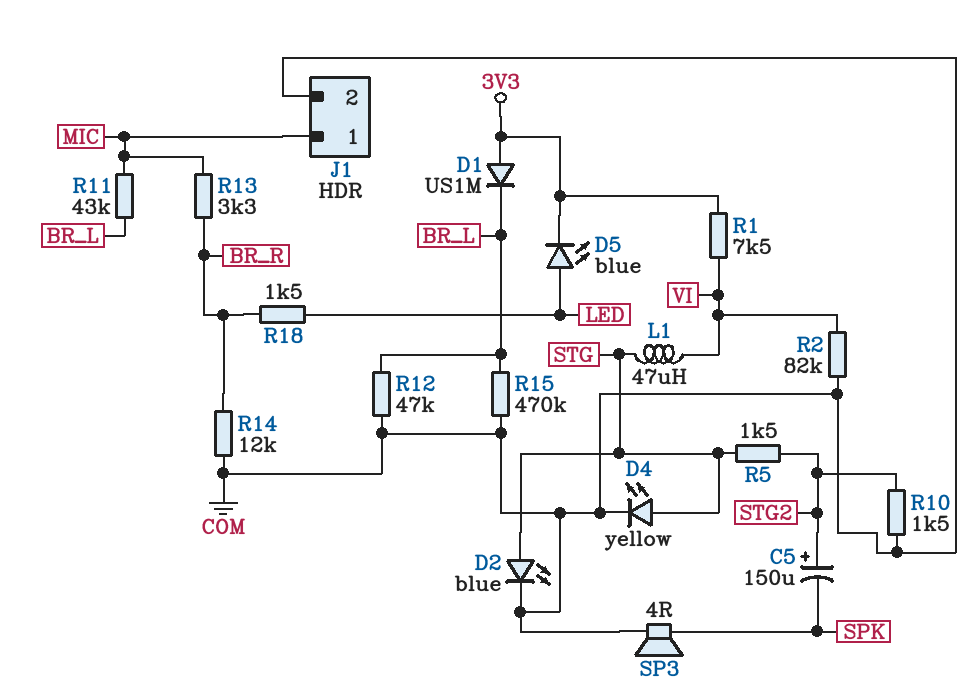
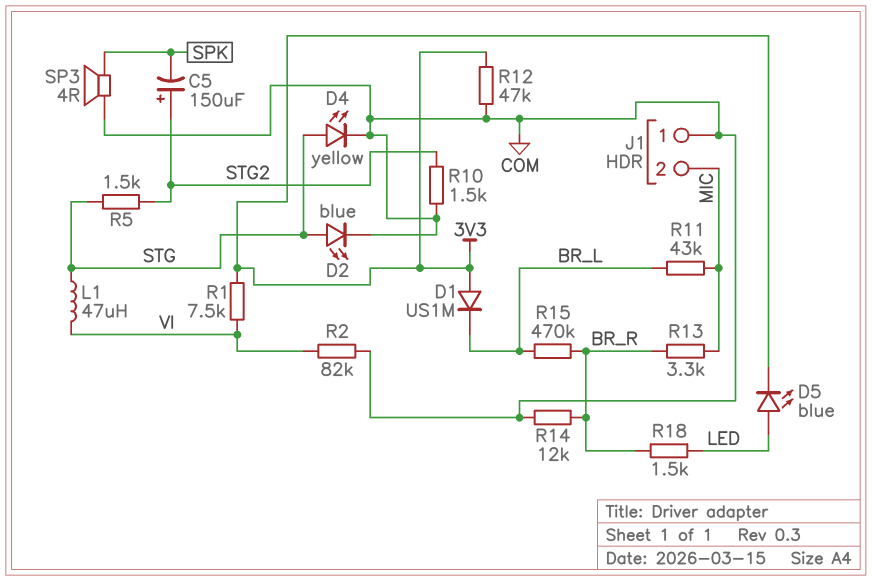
J1 pin 1: MIC -> COM
J1 pin 2: COM -> MIC
R12: 47k (BR_L, COM) -> 47k (3V3, COM)
R15: 470k (BR_L, COM) -> 470k (BR_L, BR_R)

